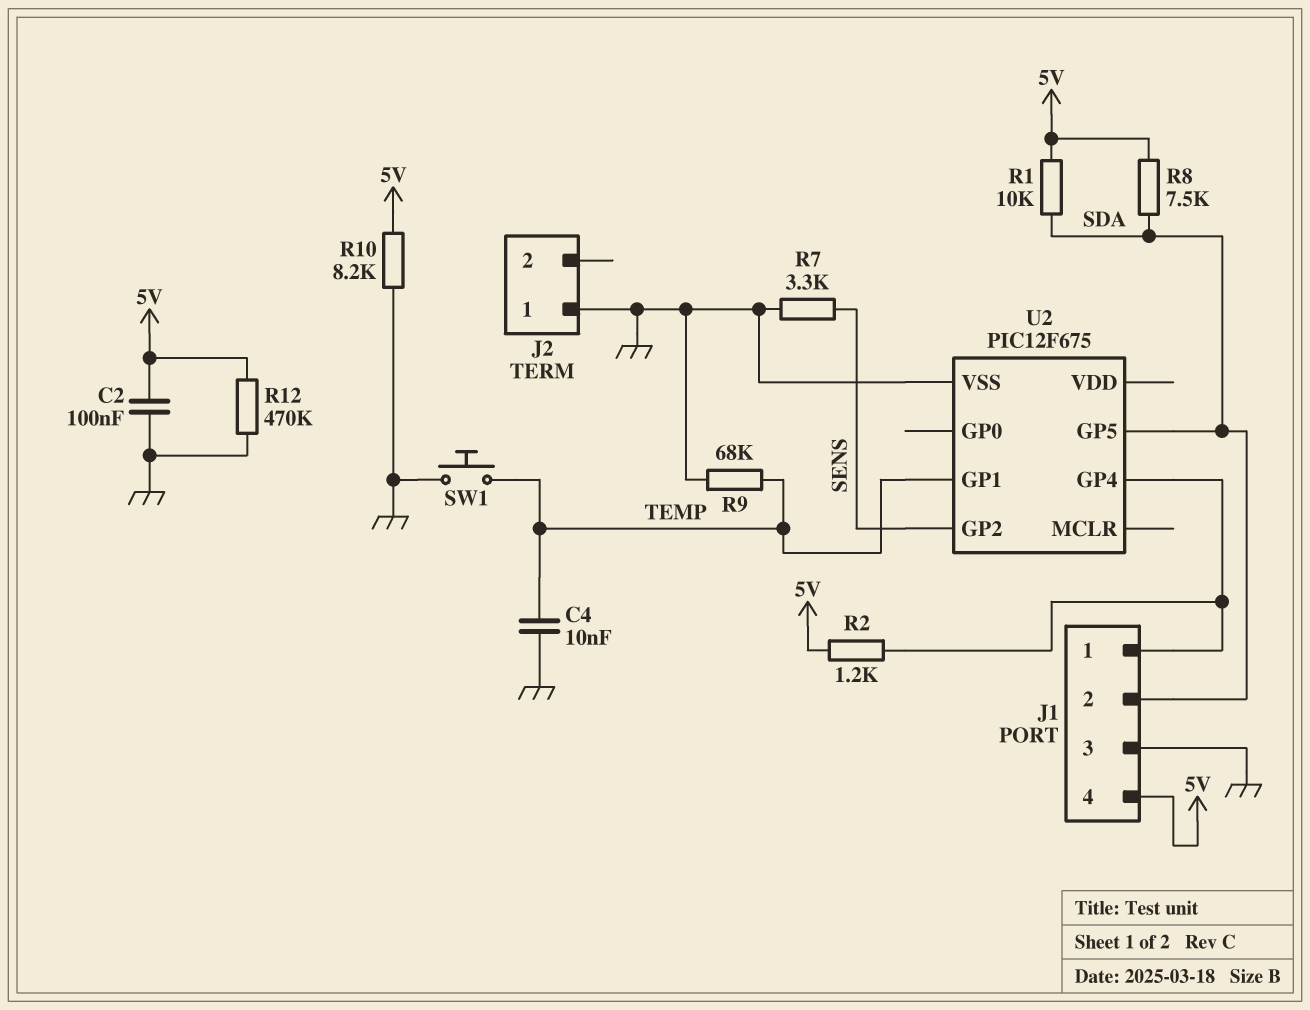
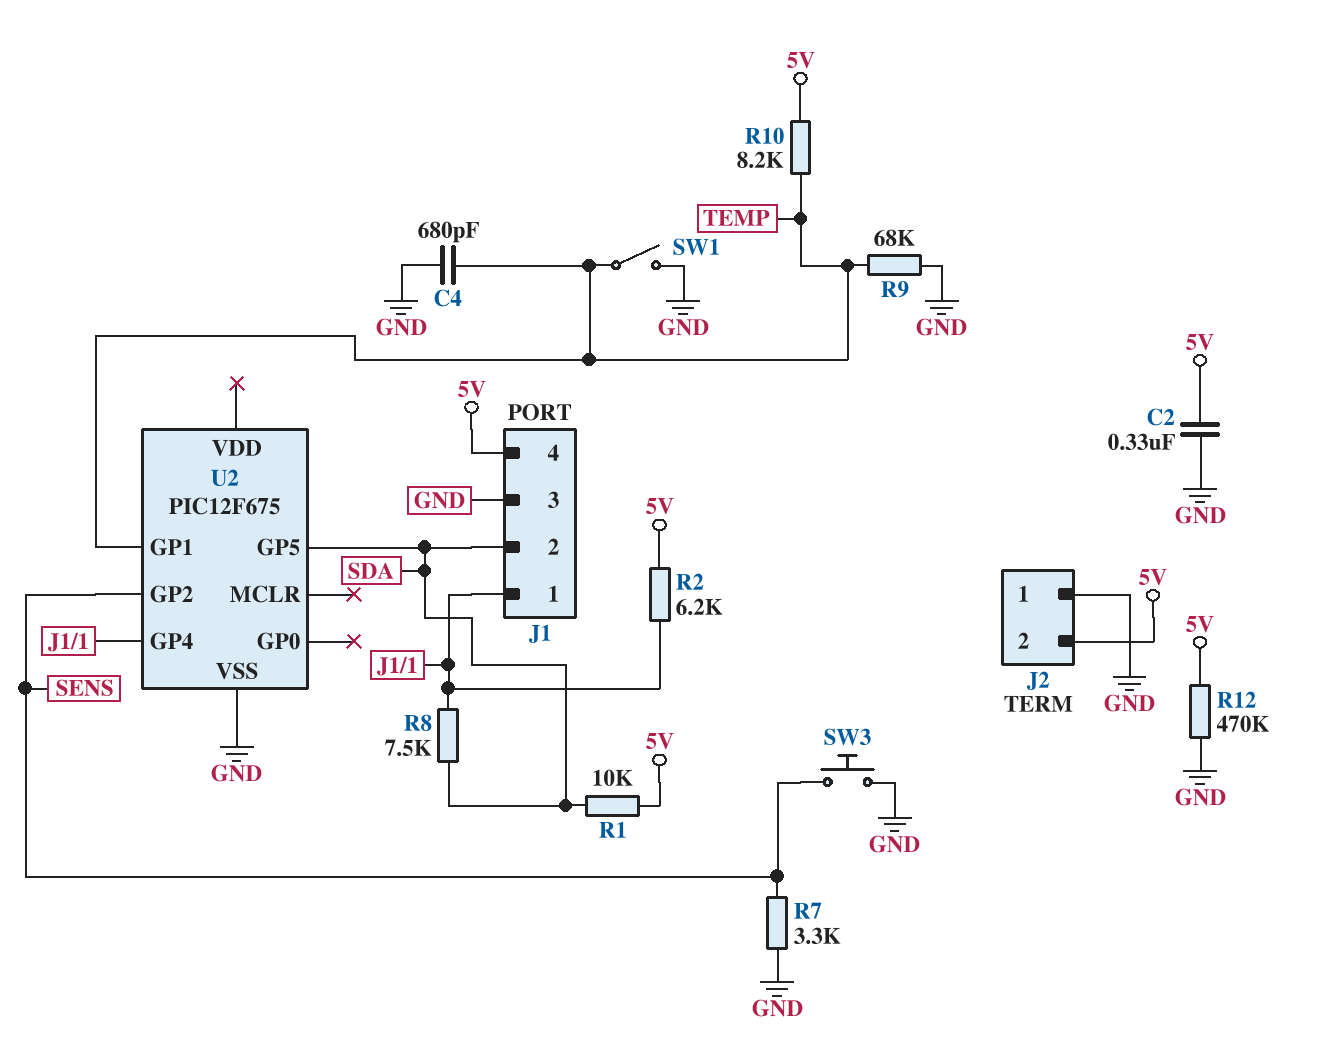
C2: 100nF (5V, GND) -> 330nF (5V, GND)
C4: 10nF (GND, TEMP) -> 680pF (GND, TEMP)
J2 pin 2: none -> 5V
R2: 1.2k (5V, J1/1) -> 6.2k (5V, J1/1)
R8: 7.5k (5V, SDA) -> 7.5k (J1/1, SDA)
R10: 8.2k (5V, GND) -> 8.2k (5V, TEMP)
SW1: button (GND, TEMP) -> switch (GND, TEMP)
SW3: none -> button (GND, SENS)

